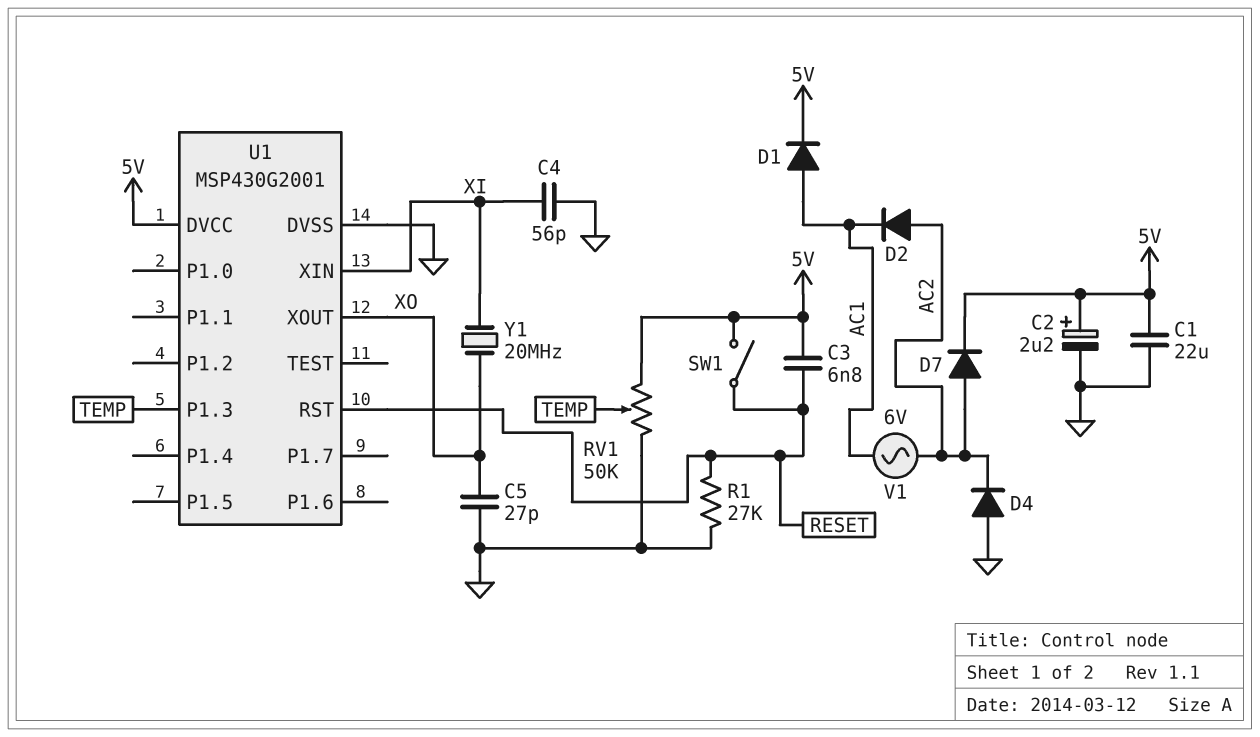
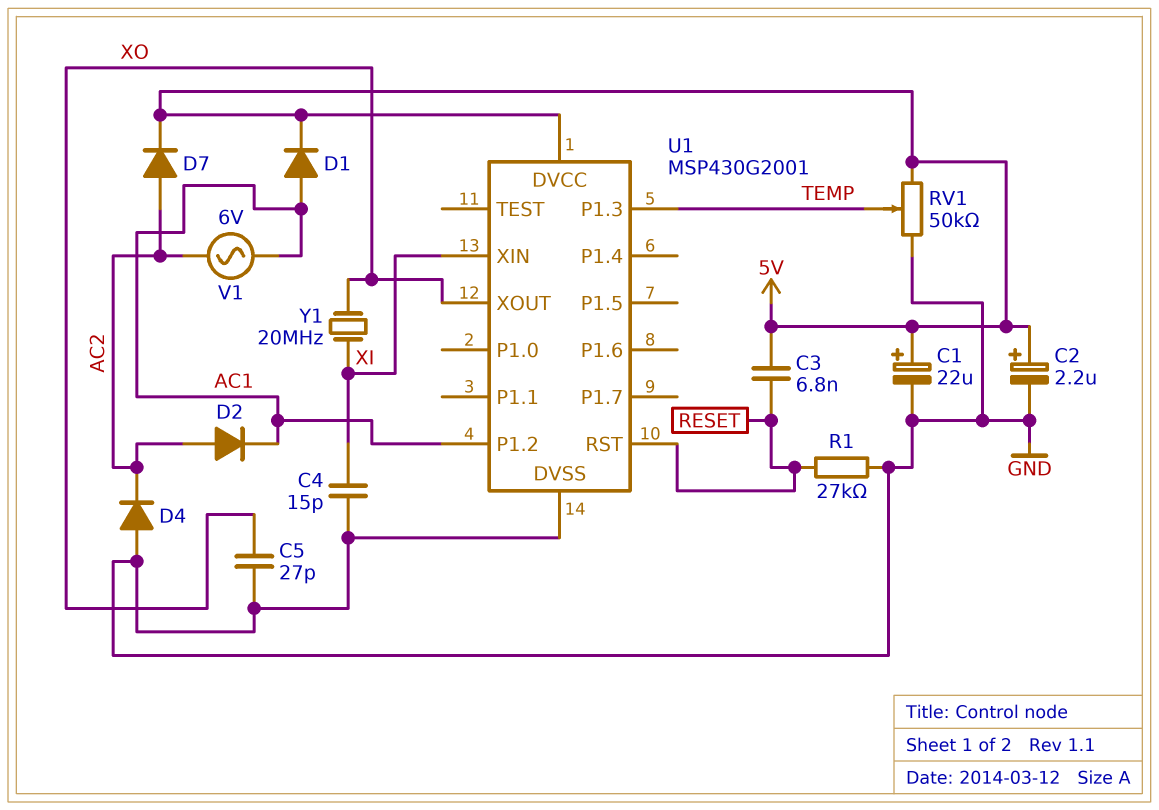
C1: 22uF (5V, GND) -> 22uF (plus 5V, minus GND)
C4: 56pF (GND, XI) -> 15pF (GND, XI)
SW1: switch (5V, RESET) -> none
U1 pin P1.2: none -> AC1

